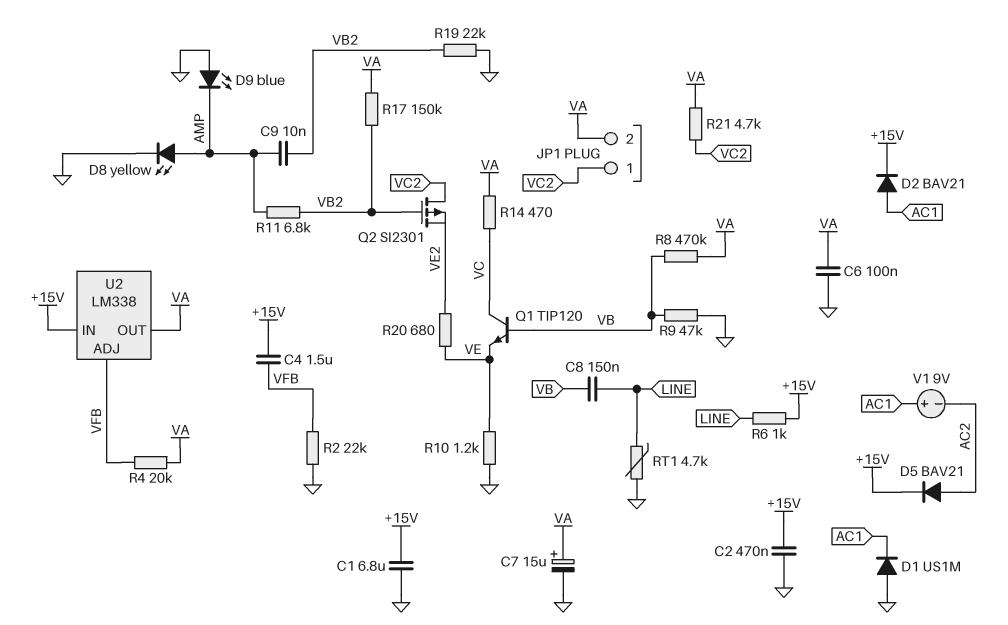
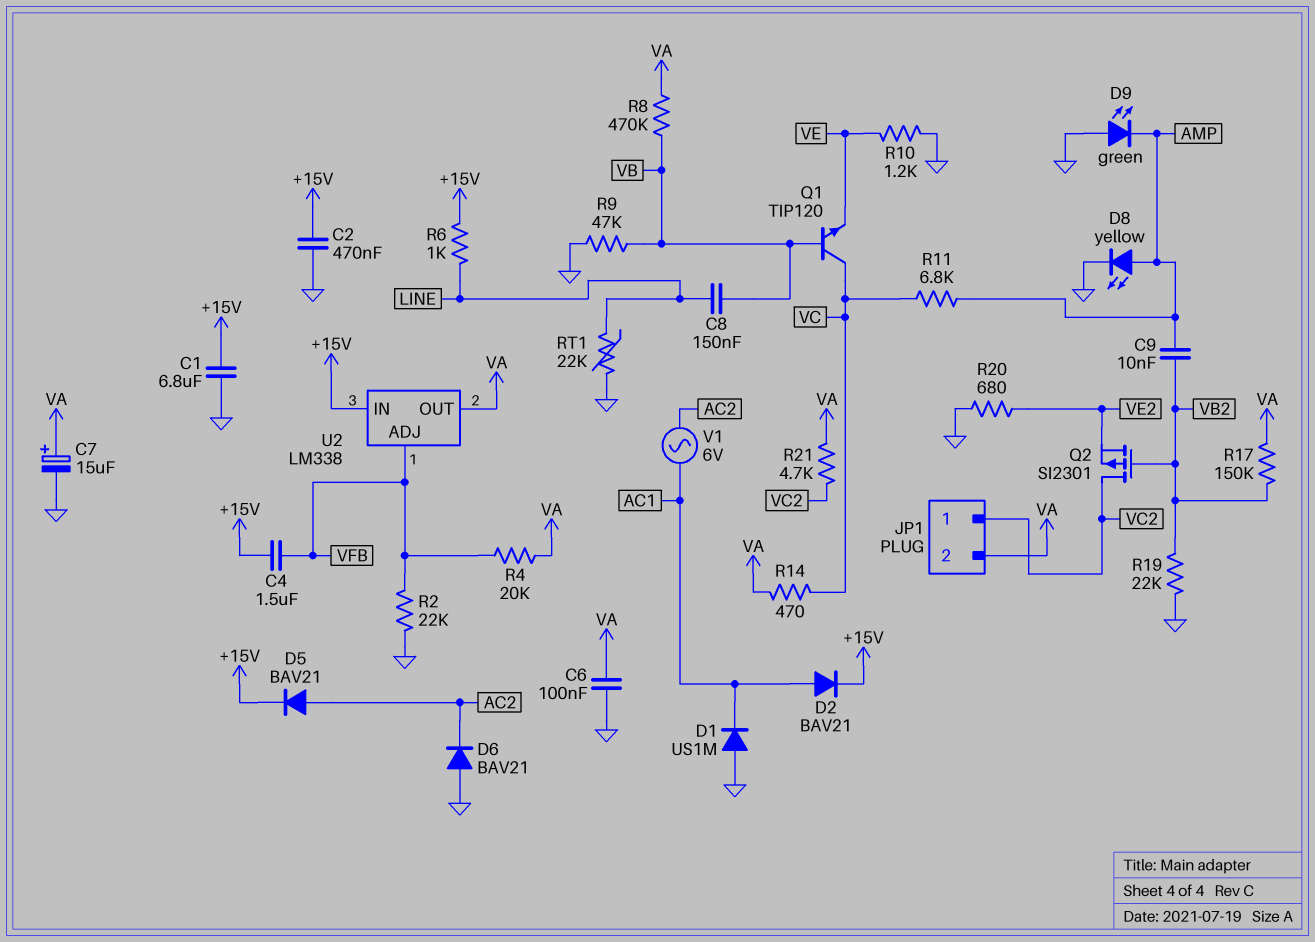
D6: none -> diode BAV21 (A GND, K AC2)
D9: LED blue (A GND, K AMP) -> LED green (A GND, K AMP)
R11: 6.8k (AMP, VB2) -> 6.8k (AMP, VC)
R20: 680 (VE, VE2) -> 680 (GND, VE2)
RT1: 4.7k (GND, LINE) -> 22k (GND, LINE)
V1: 9V (plus AC1, minus AC2) -> AC 6V (AC1, AC2)

